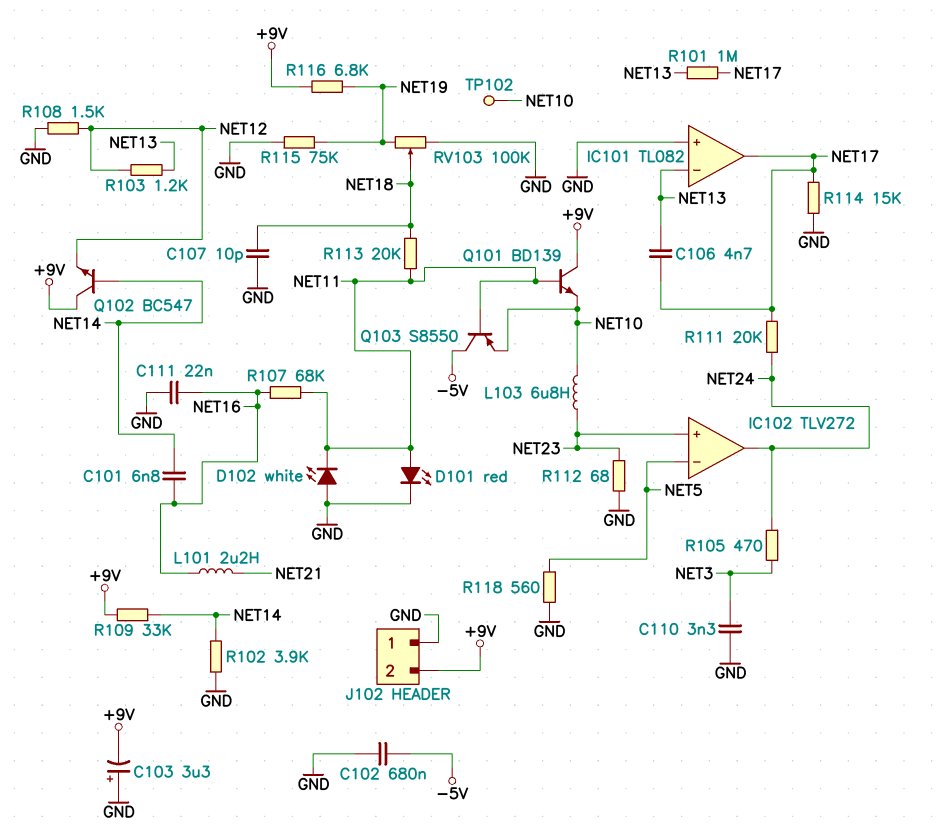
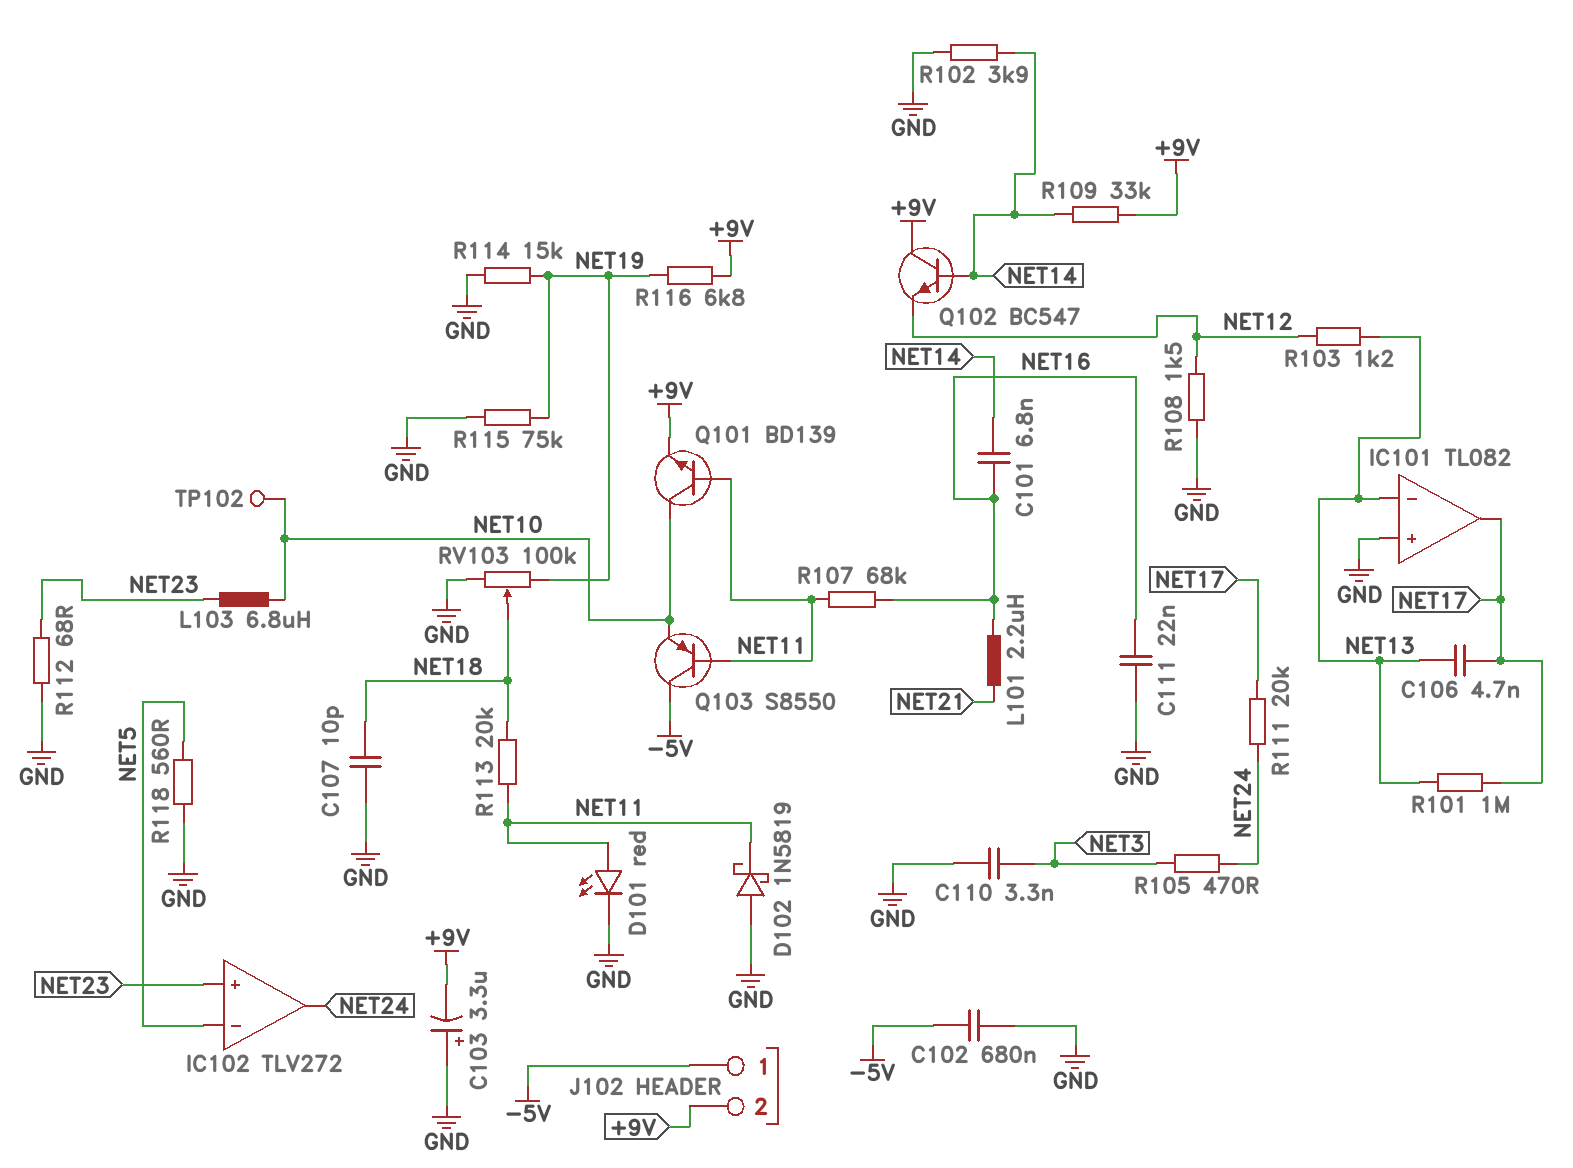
D102: LED white (A GND, K NET11) -> schottky 1N5819 (A GND, K NET11)
J102 pin 1: GND -> -5V
Q101: NPN BD139 (B NET11, C +9V, E NET10) -> NPN BD139 (B NET11, C NET10, E +9V)
R114: 15k (GND, NET17) -> 15k (GND, NET19)

